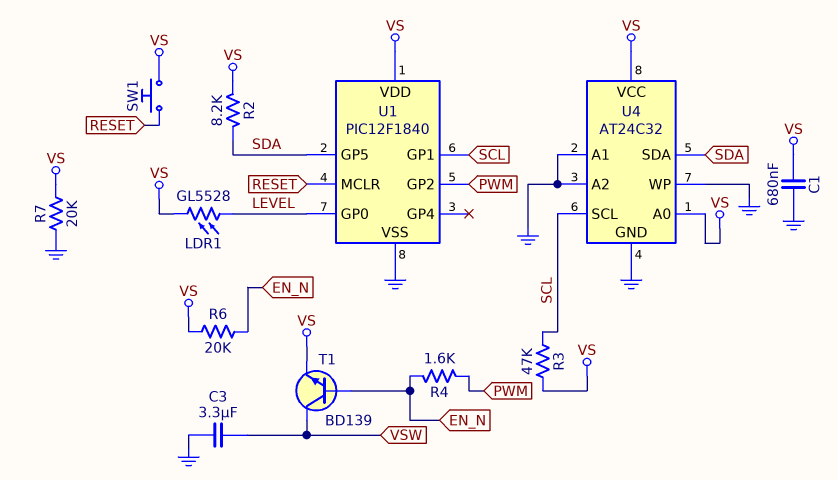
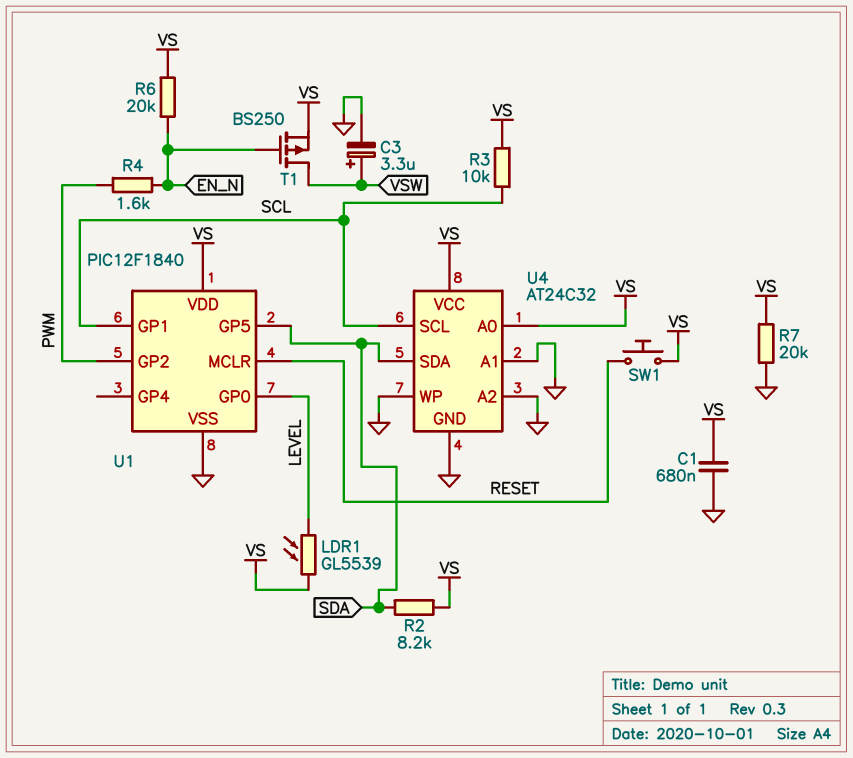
C3: 3.3uF (GND, VSW) -> 3.3uF (plus VSW, minus GND)
LDR1: GL5528 (LEVEL, VS) -> GL5539 (LEVEL, VS)
R3: 47k (SCL, VS) -> 10k (SCL, VS)
T1: NPN BD139 (B EN_N, C VSW, E VS) -> PMOS BS250 (G EN_N, D VSW, S VS)

